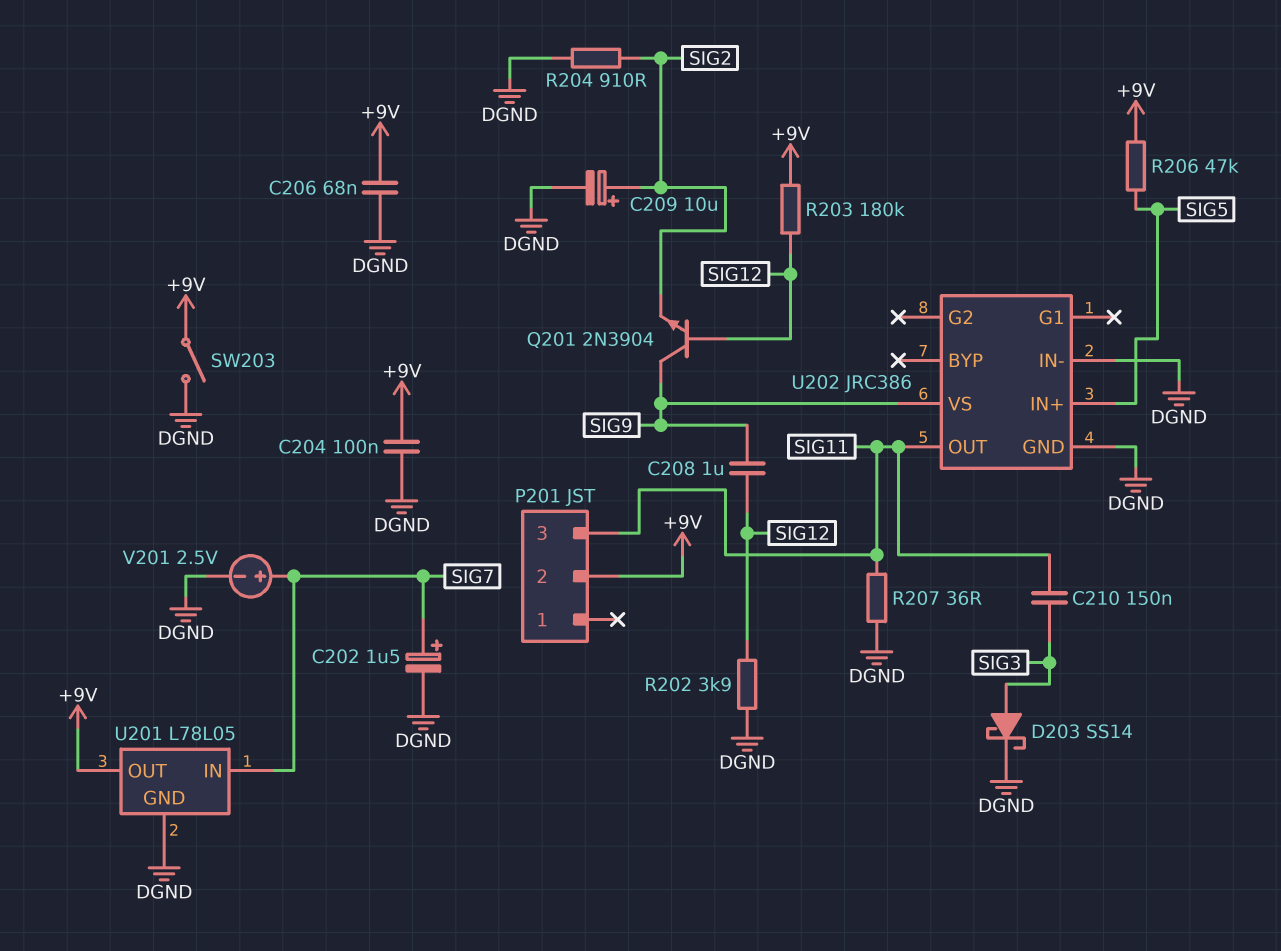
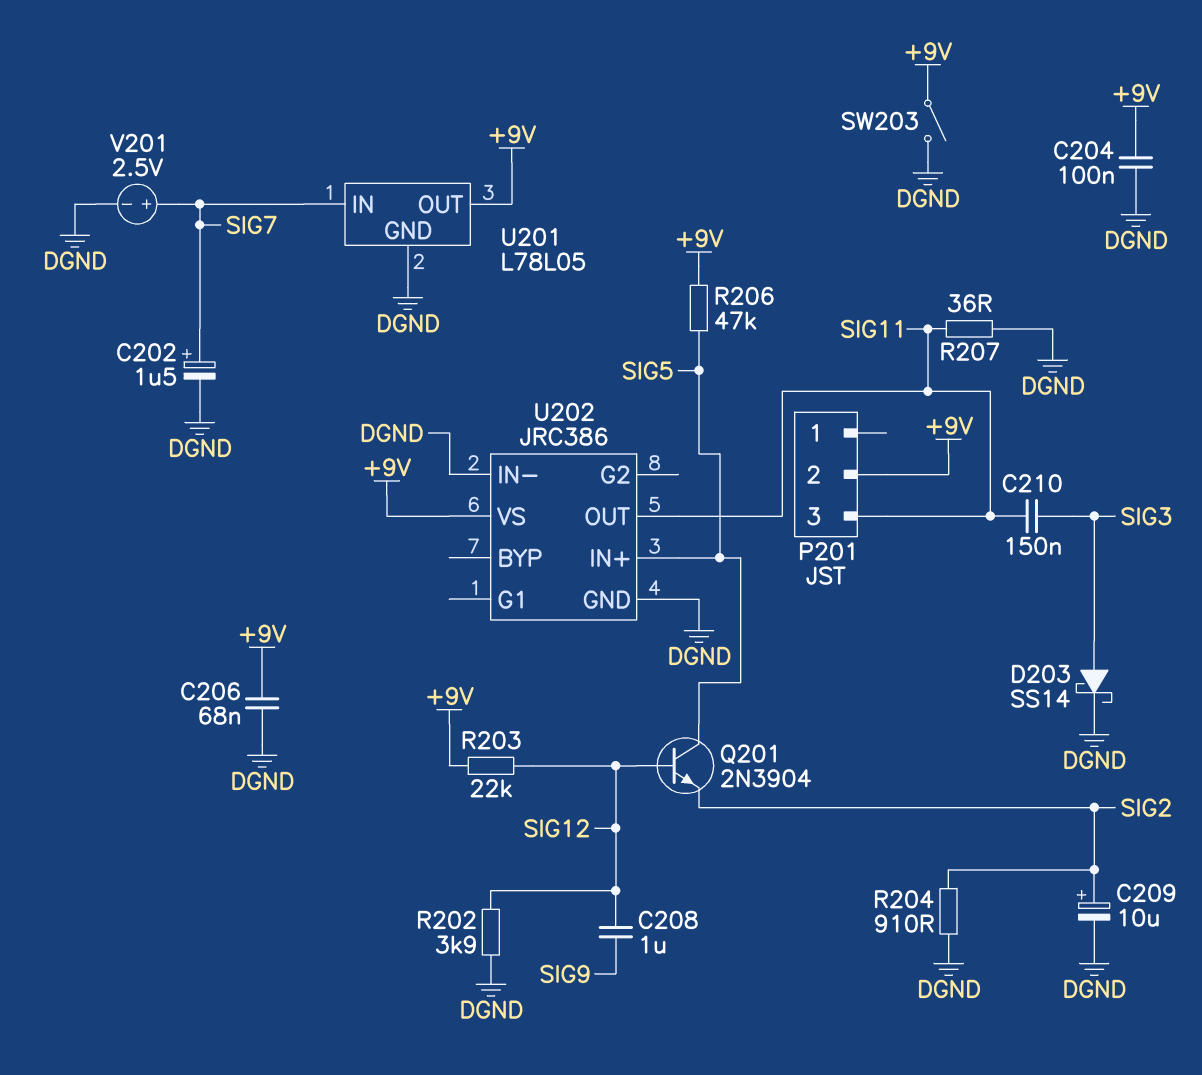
Q201: NPN 2N3904 (B SIG12, C SIG9, E SIG2) -> NPN 2N3904 (B SIG12, C SIG5, E SIG2)
R203: 180k (+9V, SIG12) -> 22k (+9V, SIG12)
U202 pin VS: SIG9 -> +9V

